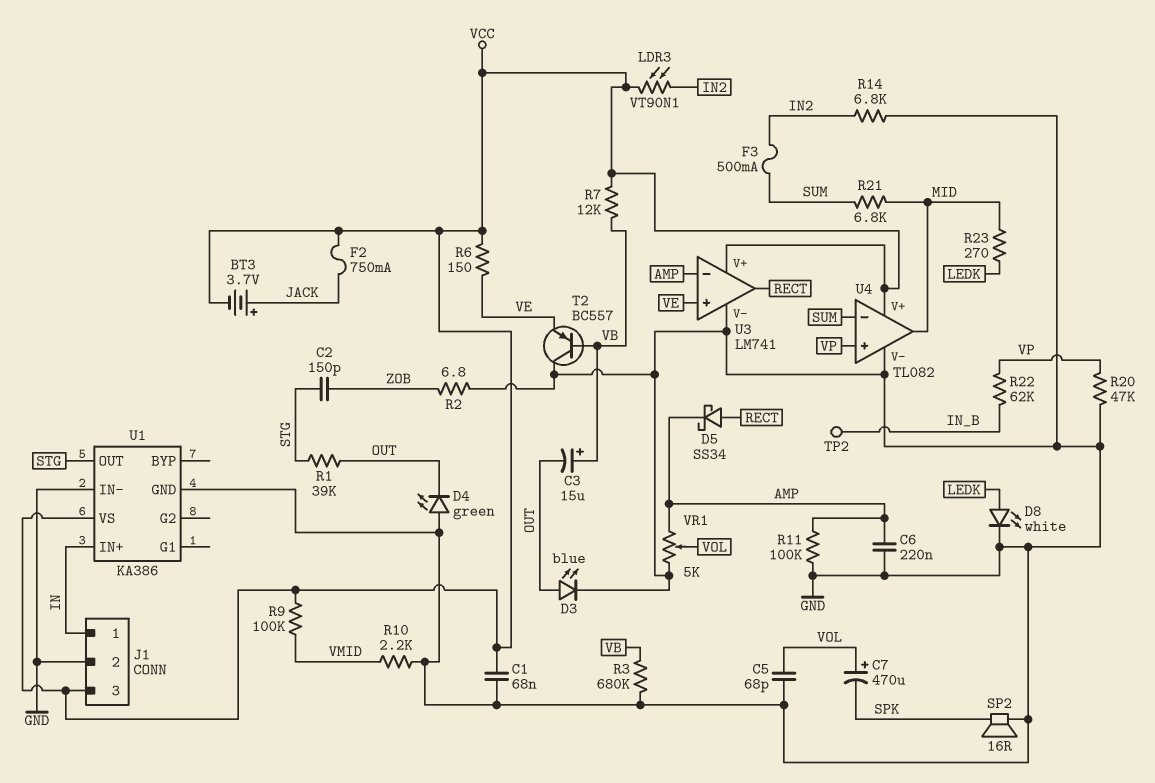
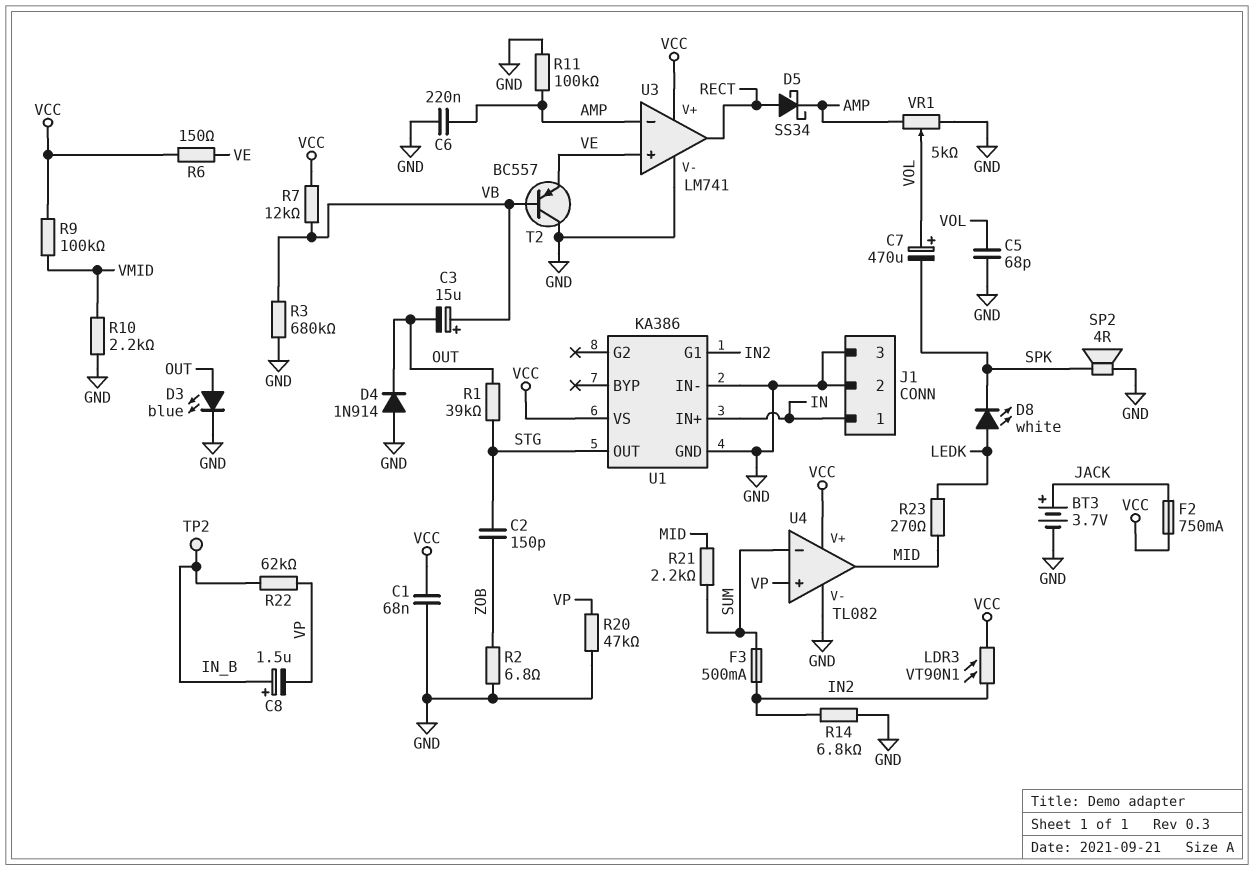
BT3: 3.7V (plus JACK, minus VCC) -> 3.7V (plus JACK, minus GND)
C8: none -> 1.5uF (plus IN_B, minus VP)
D4: LED green (A GND, K OUT) -> diode 1N914 (A GND, K OUT)
D8: LED white (A LEDK, K GND) -> LED white (A LEDK, K SPK)
J1 pin 3: VCC -> GND
R21: 6.8k (MID, SUM) -> 2.2k (MID, SUM)
SP2: speaker 16R (GND, SPK) -> speaker 4R (GND, SPK)
U1 pin G1: none -> IN2

